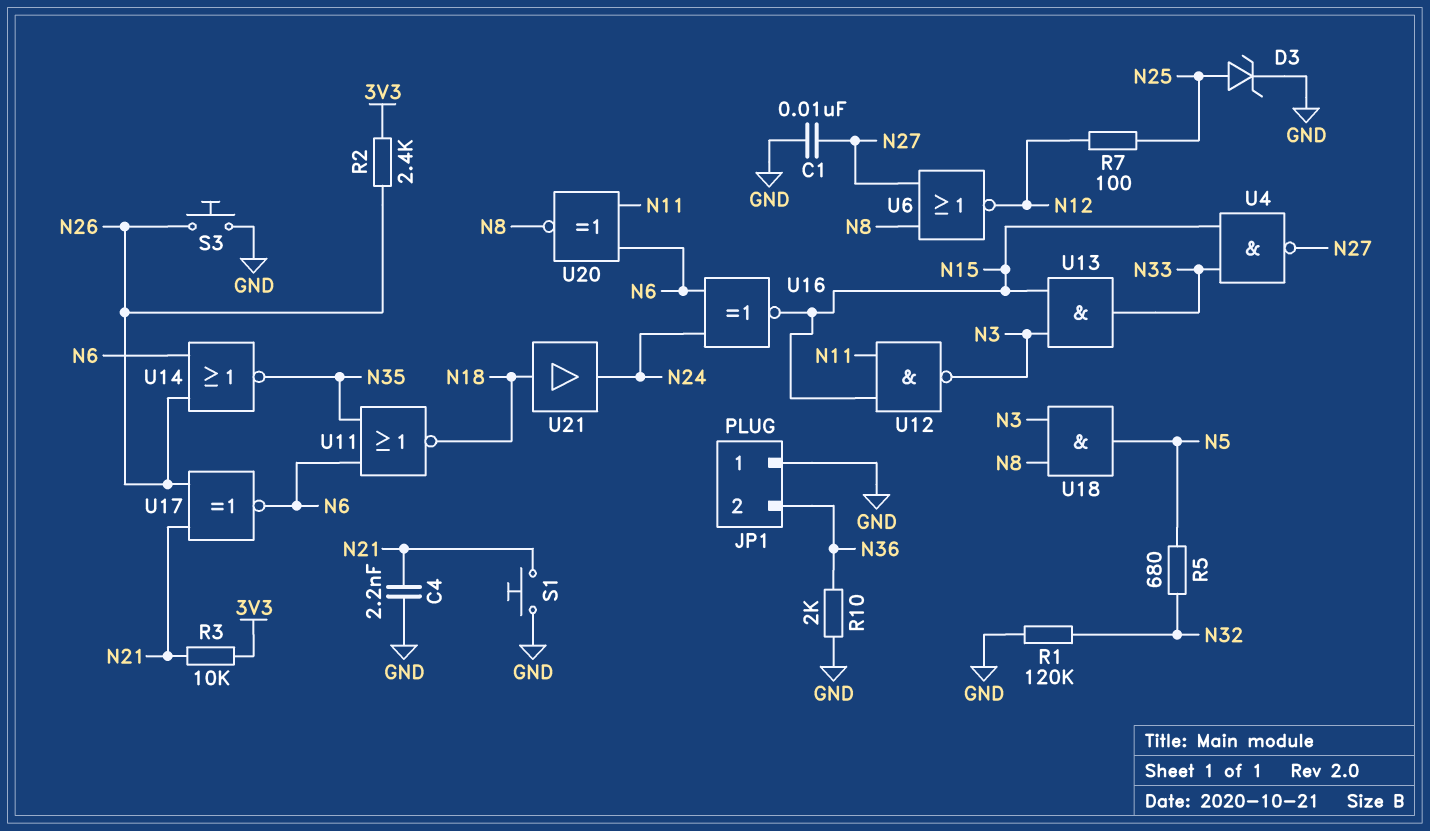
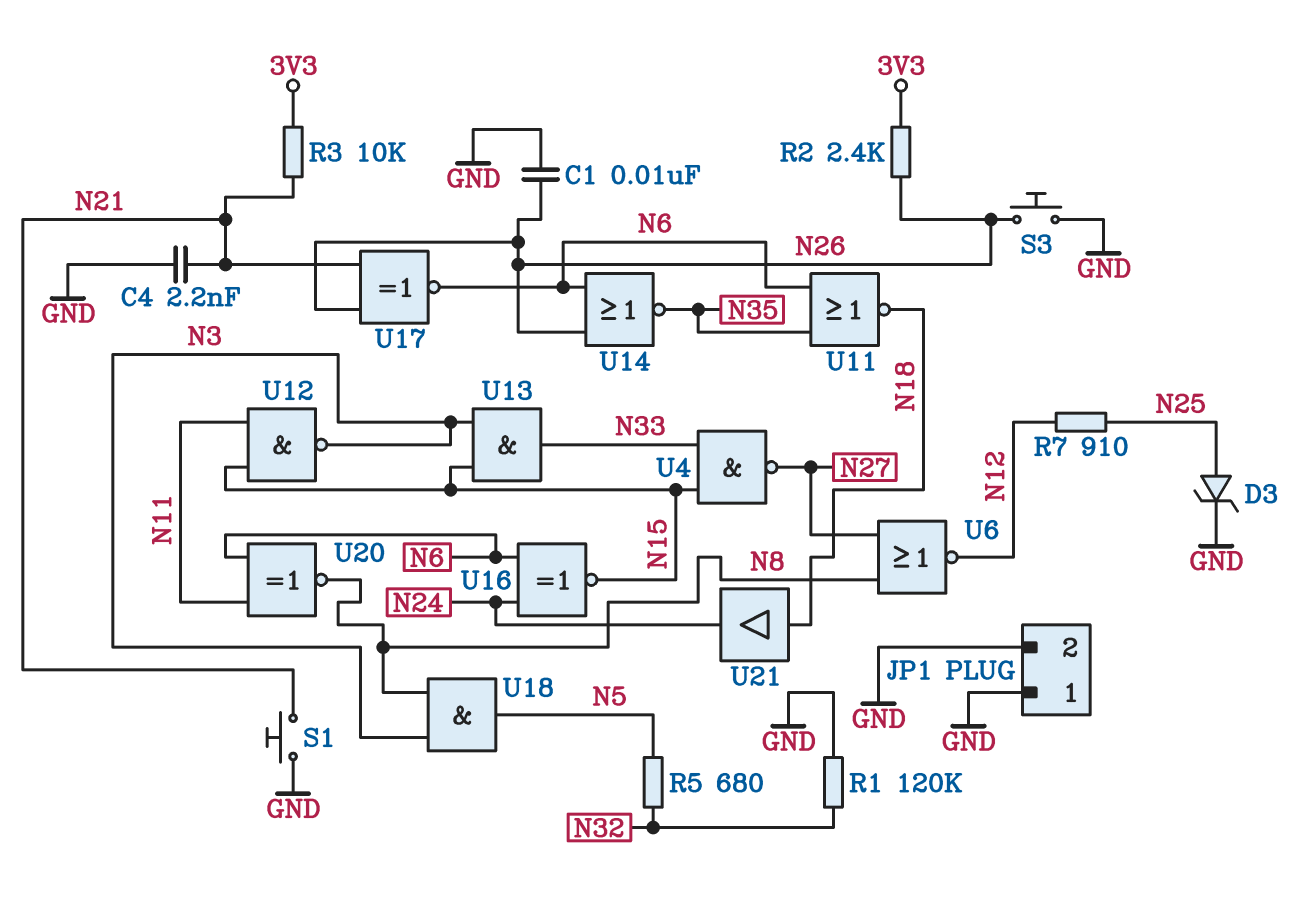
C1: 10nF (GND, N27) -> 10nF (GND, N26)
JP1 pin 2: N36 -> GND
R7: 100 (N12, N25) -> 910 (N12, N25)
R10: 2k (GND, N36) -> none

